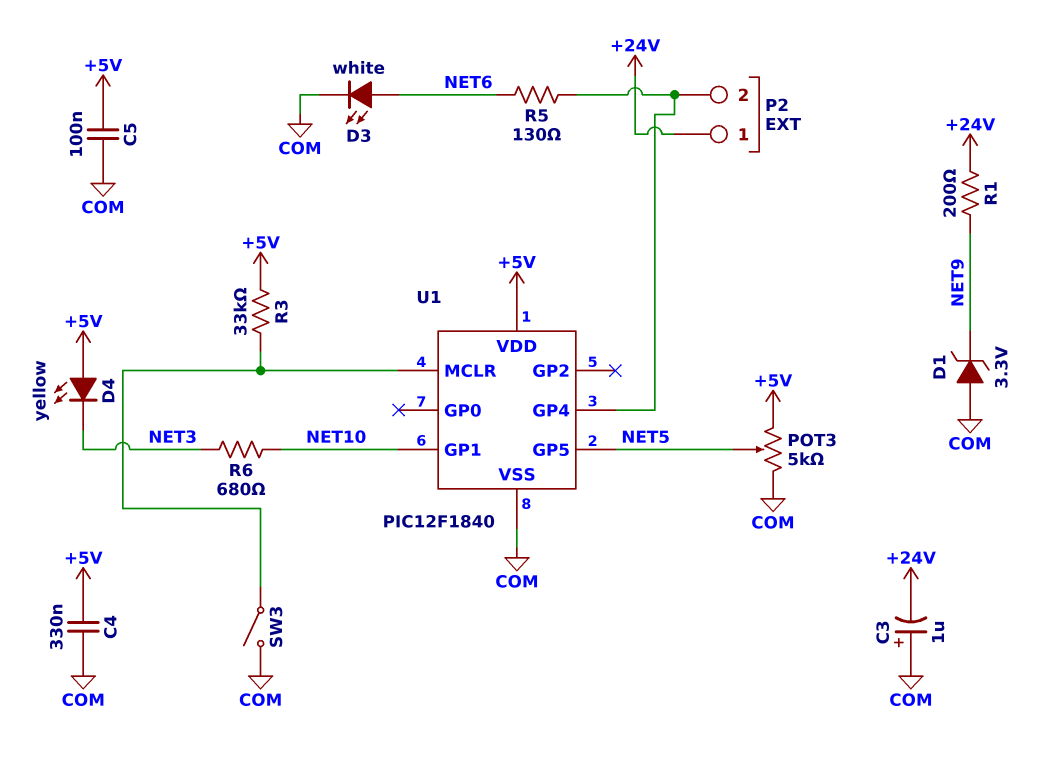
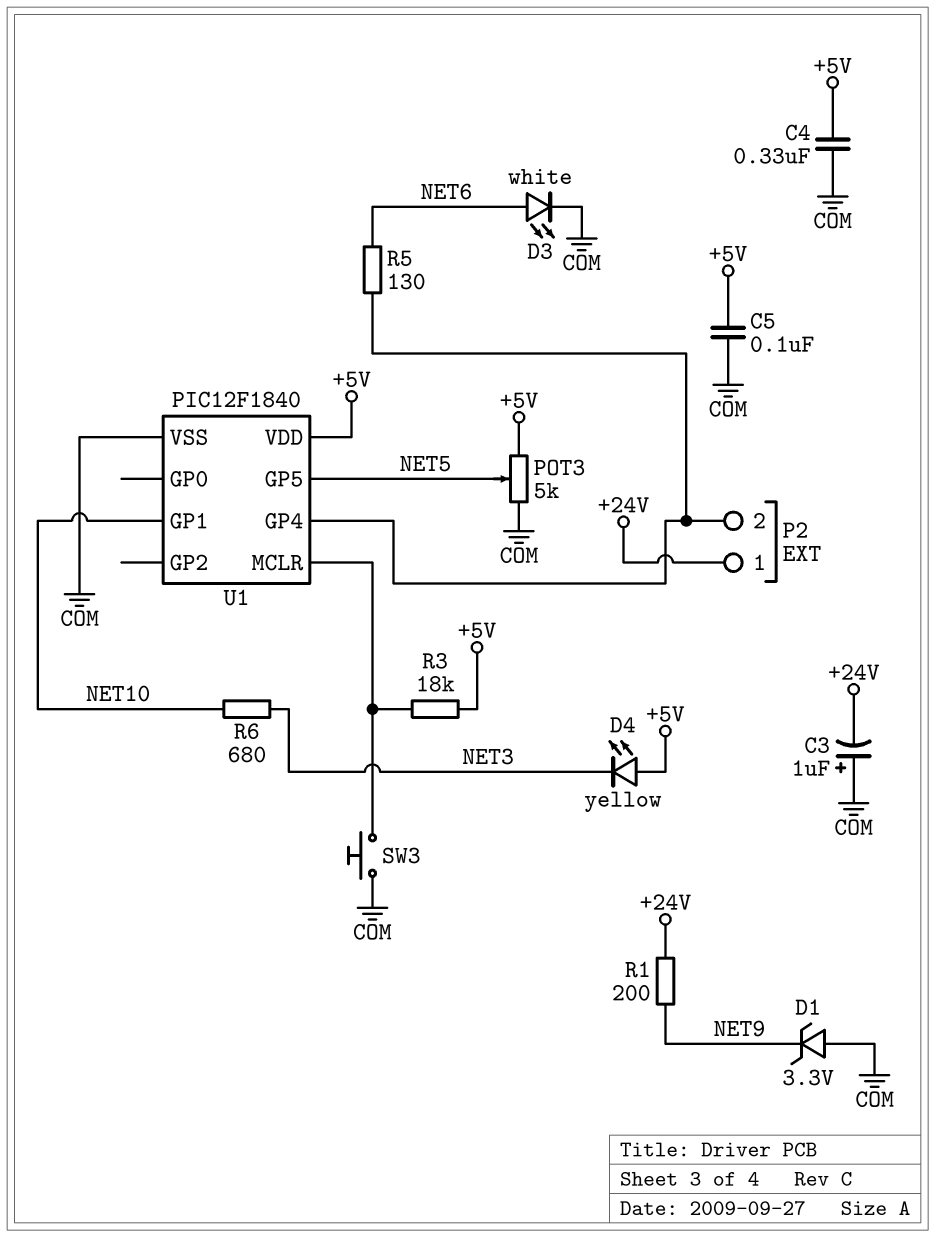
R3: 33k (+5V, U1/MCLR) -> 18k (+5V, U1/MCLR)
SW3: switch (COM, U1/MCLR) -> button (COM, U1/MCLR)

